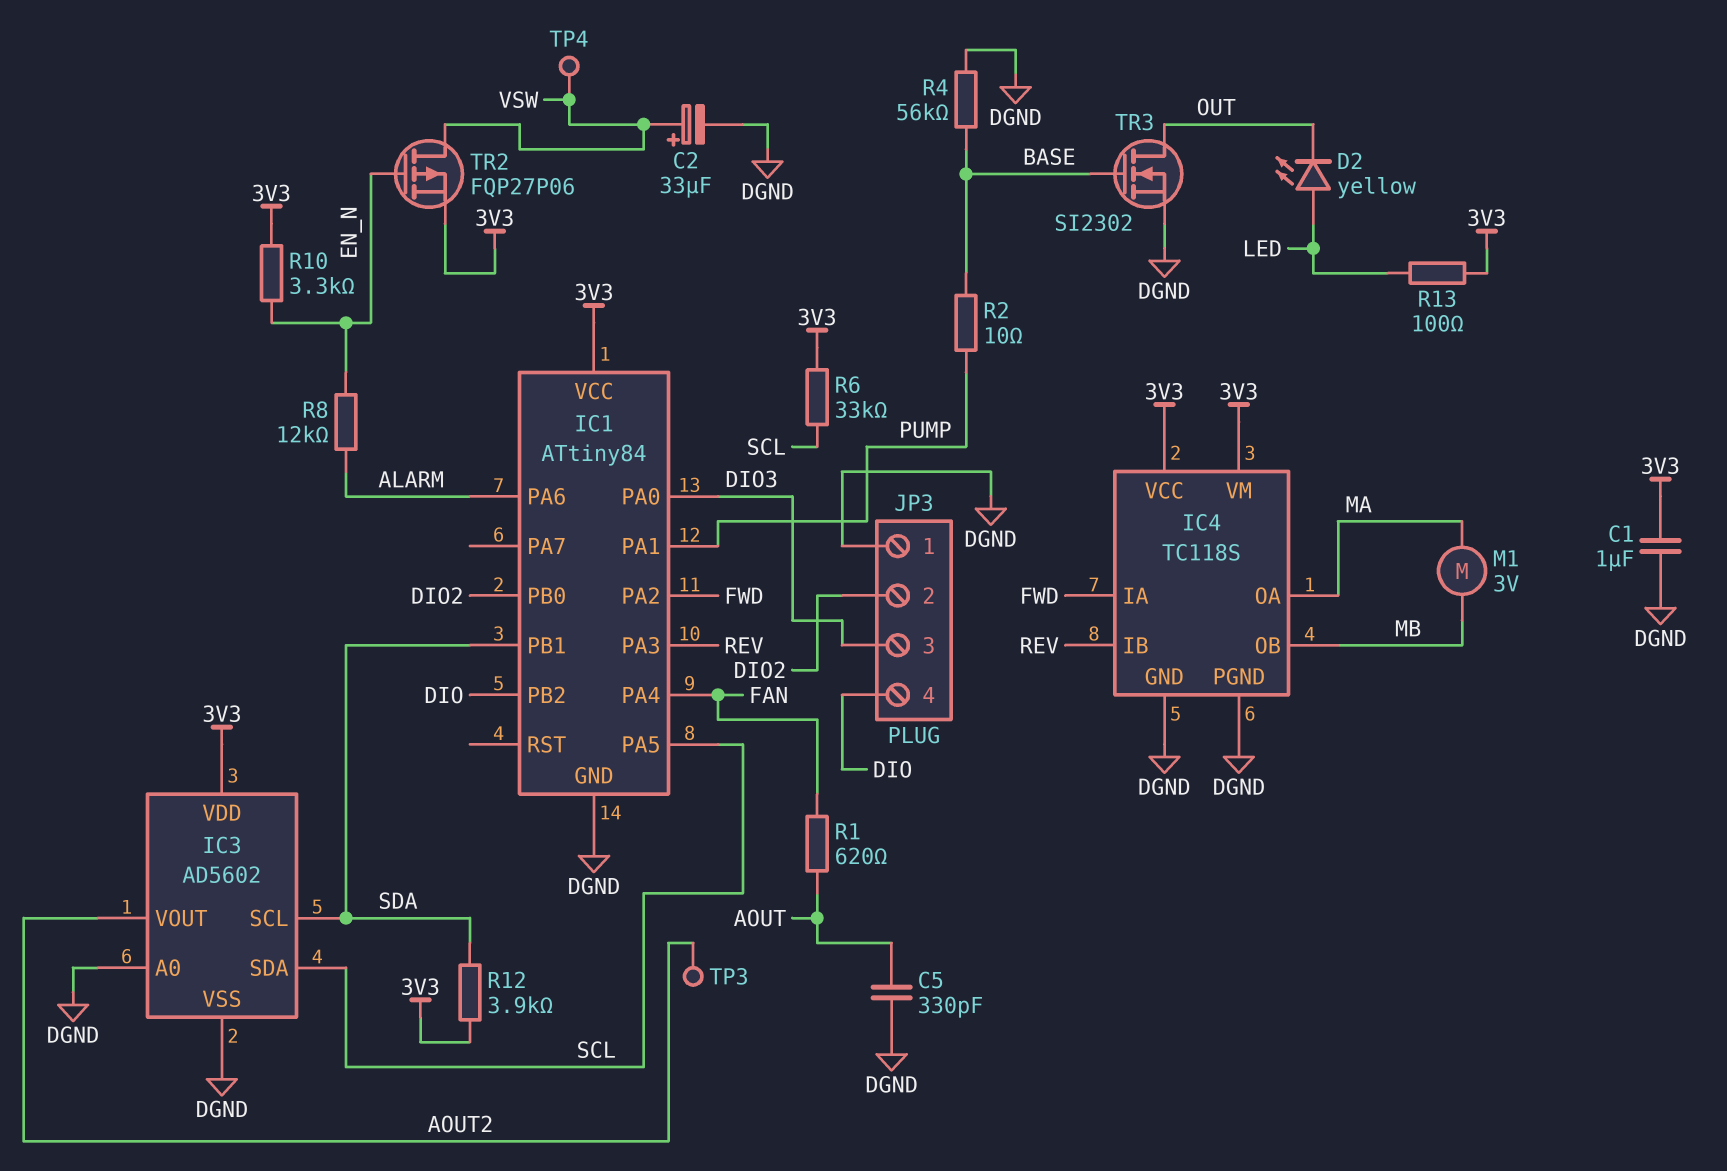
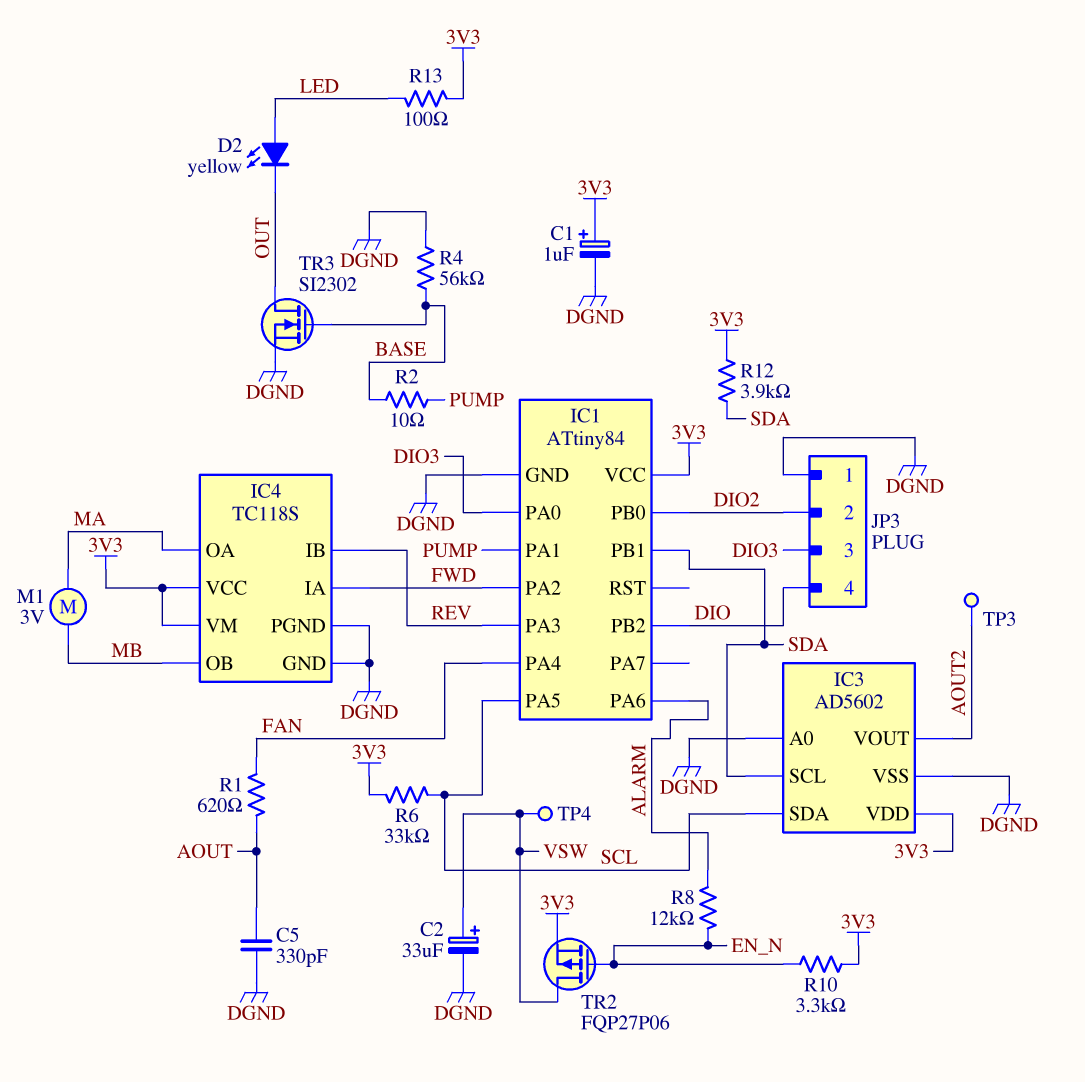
C1: 1uF (3V3, DGND) -> 1uF (plus 3V3, minus DGND)

